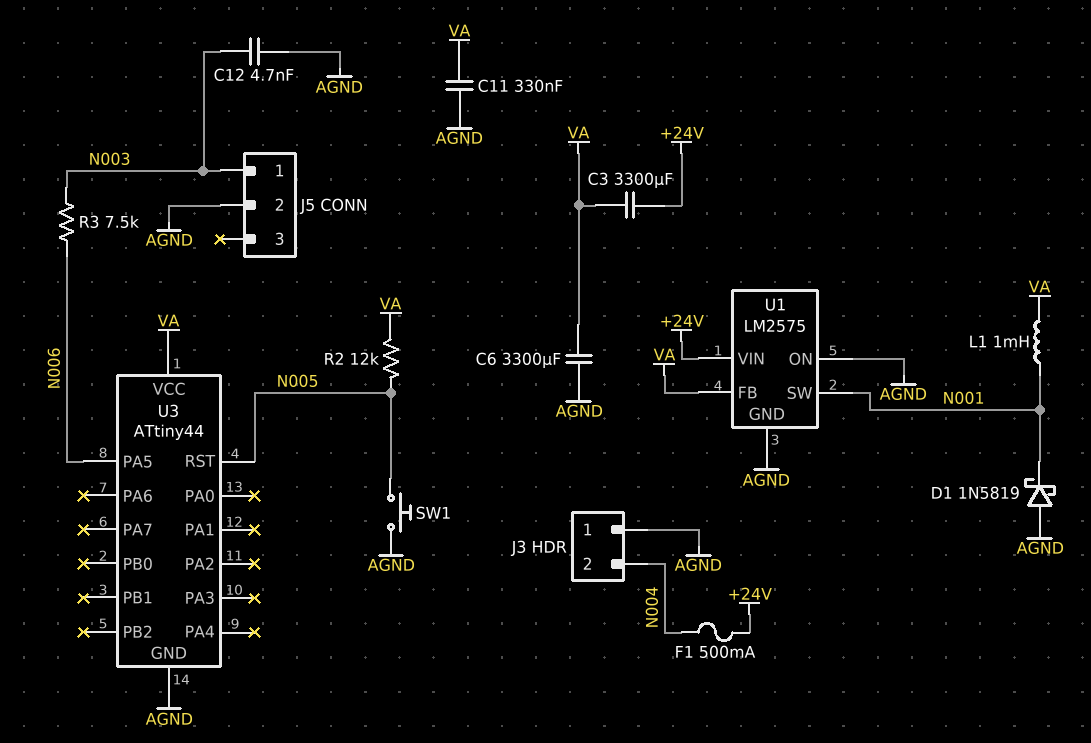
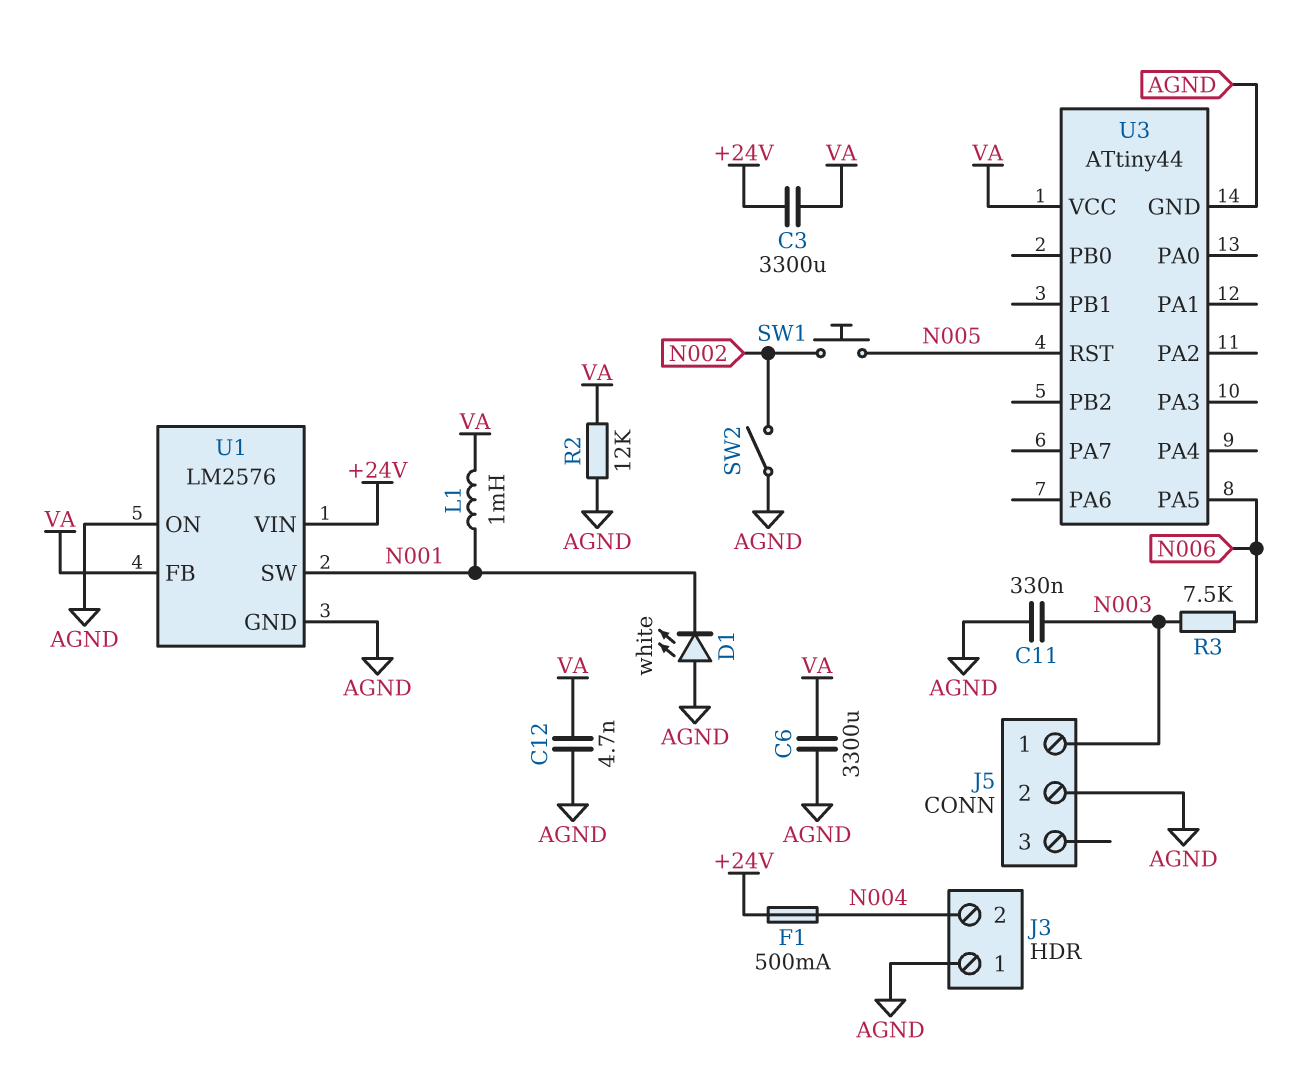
C11: 330nF (AGND, VA) -> 330nF (AGND, N003)
C12: 4.7nF (AGND, N003) -> 4.7nF (AGND, VA)
D1: schottky 1N5819 (A AGND, K N001) -> LED white (A AGND, K N001)
R2: 12k (N005, VA) -> 12k (AGND, VA)
SW1: button (AGND, N005) -> button (N002, N005)
SW2: none -> switch (AGND, N002)
U1: LM2575 -> LM2576

